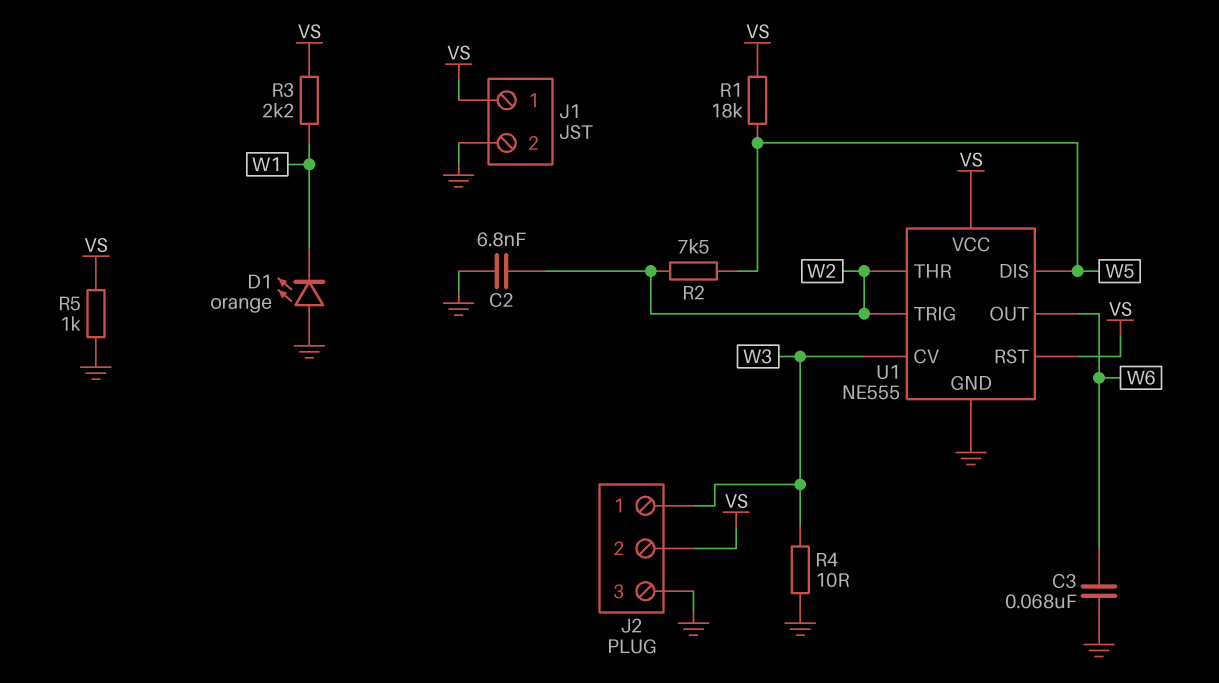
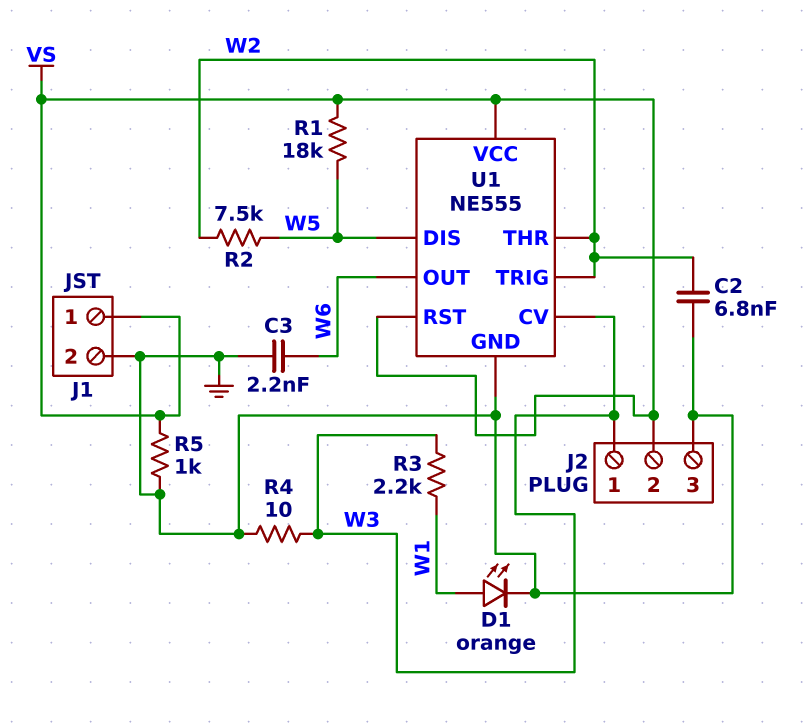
C3: 68nF (GND, W6) -> 2.2nF (GND, W6)
D1: LED orange (A GND, K W1) -> LED orange (A W1, K GND)
R3: 2.2k (VS, W1) -> 2.2k (W1, W3)

